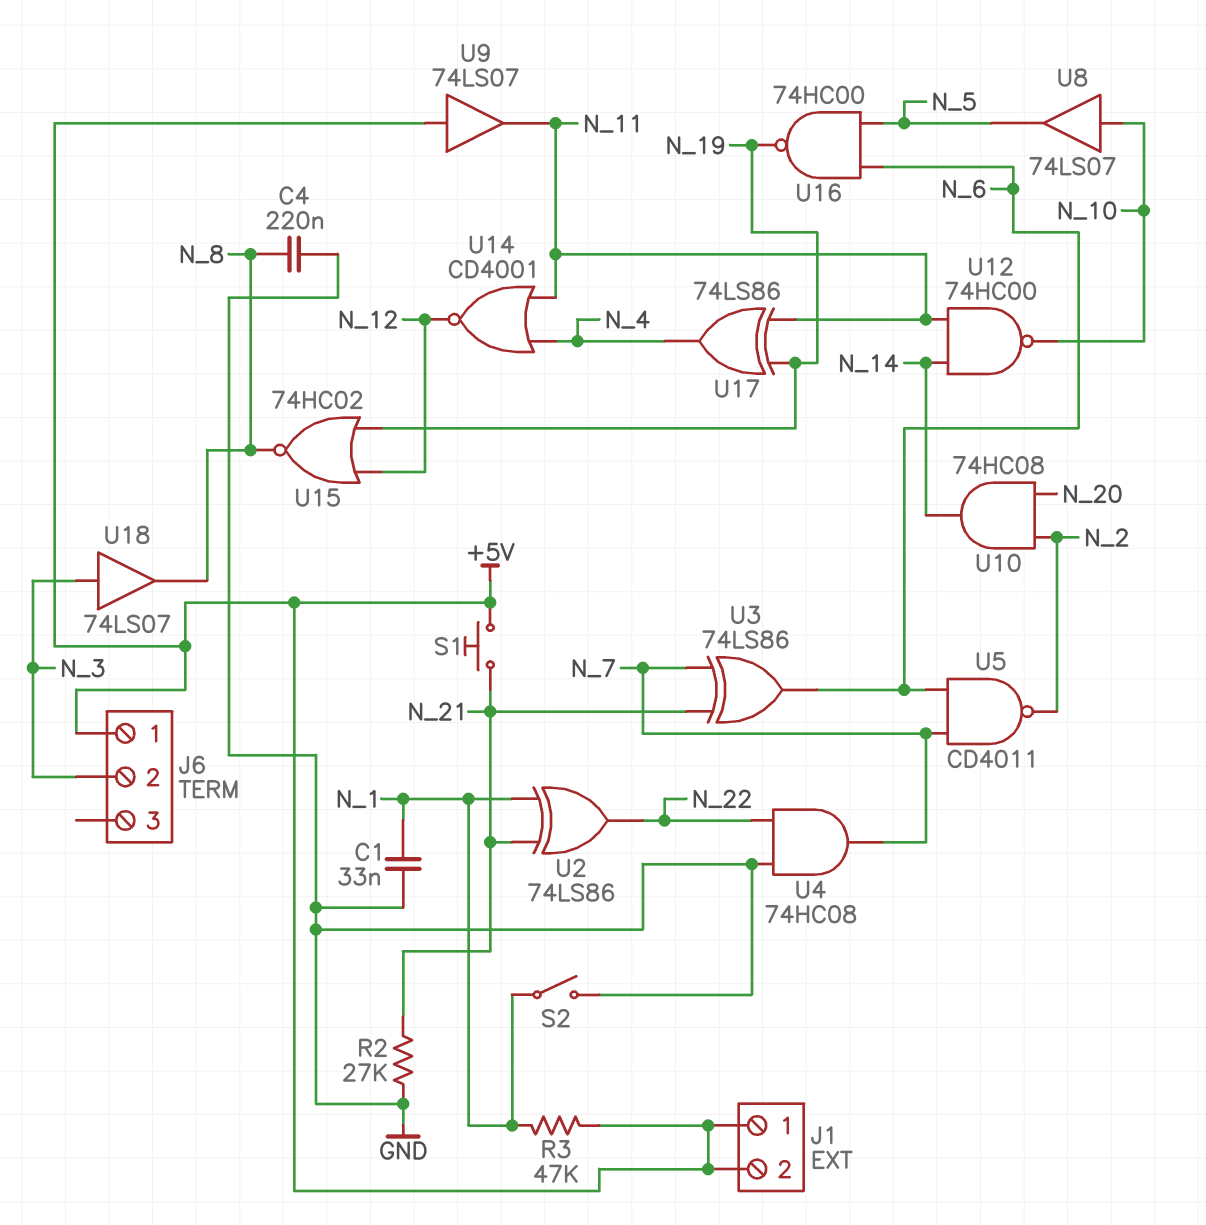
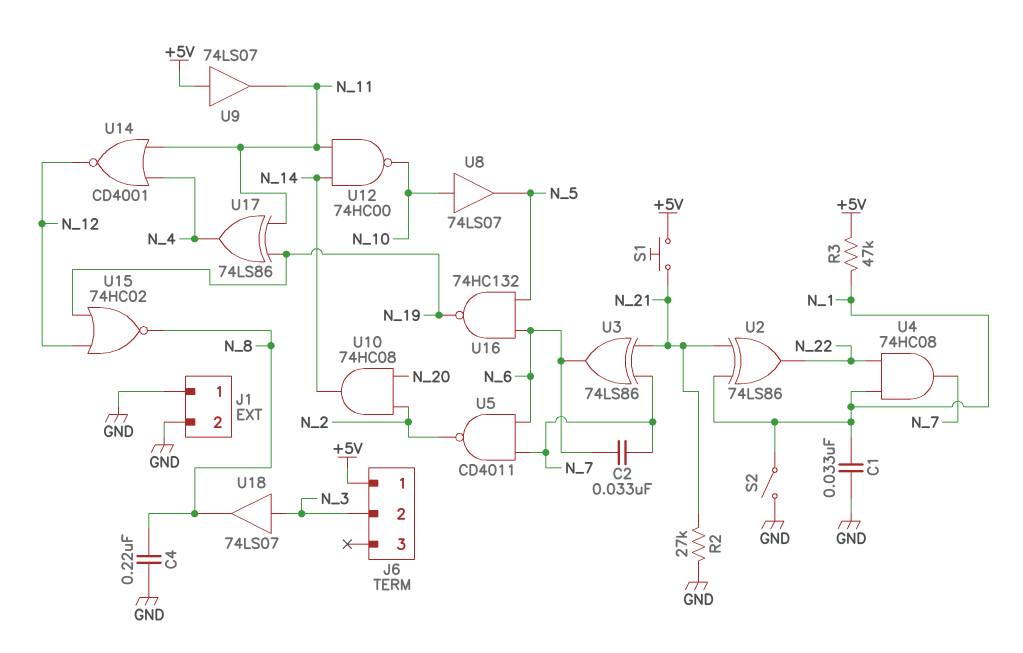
C2: none -> 33nF (N_6, N_7)
J1 pin 1: +5V -> GND
J1 pin 2: +5V -> GND
U4: AND 74HC08 (in GND, in N_22, out N_7) -> AND 74HC08 (in N_1, in N_22, out N_7)
U16: NAND 74HC00 (in N_5, in N_6, out N_19) -> NAND 74HC132 (in N_5, in N_6, out N_19)

